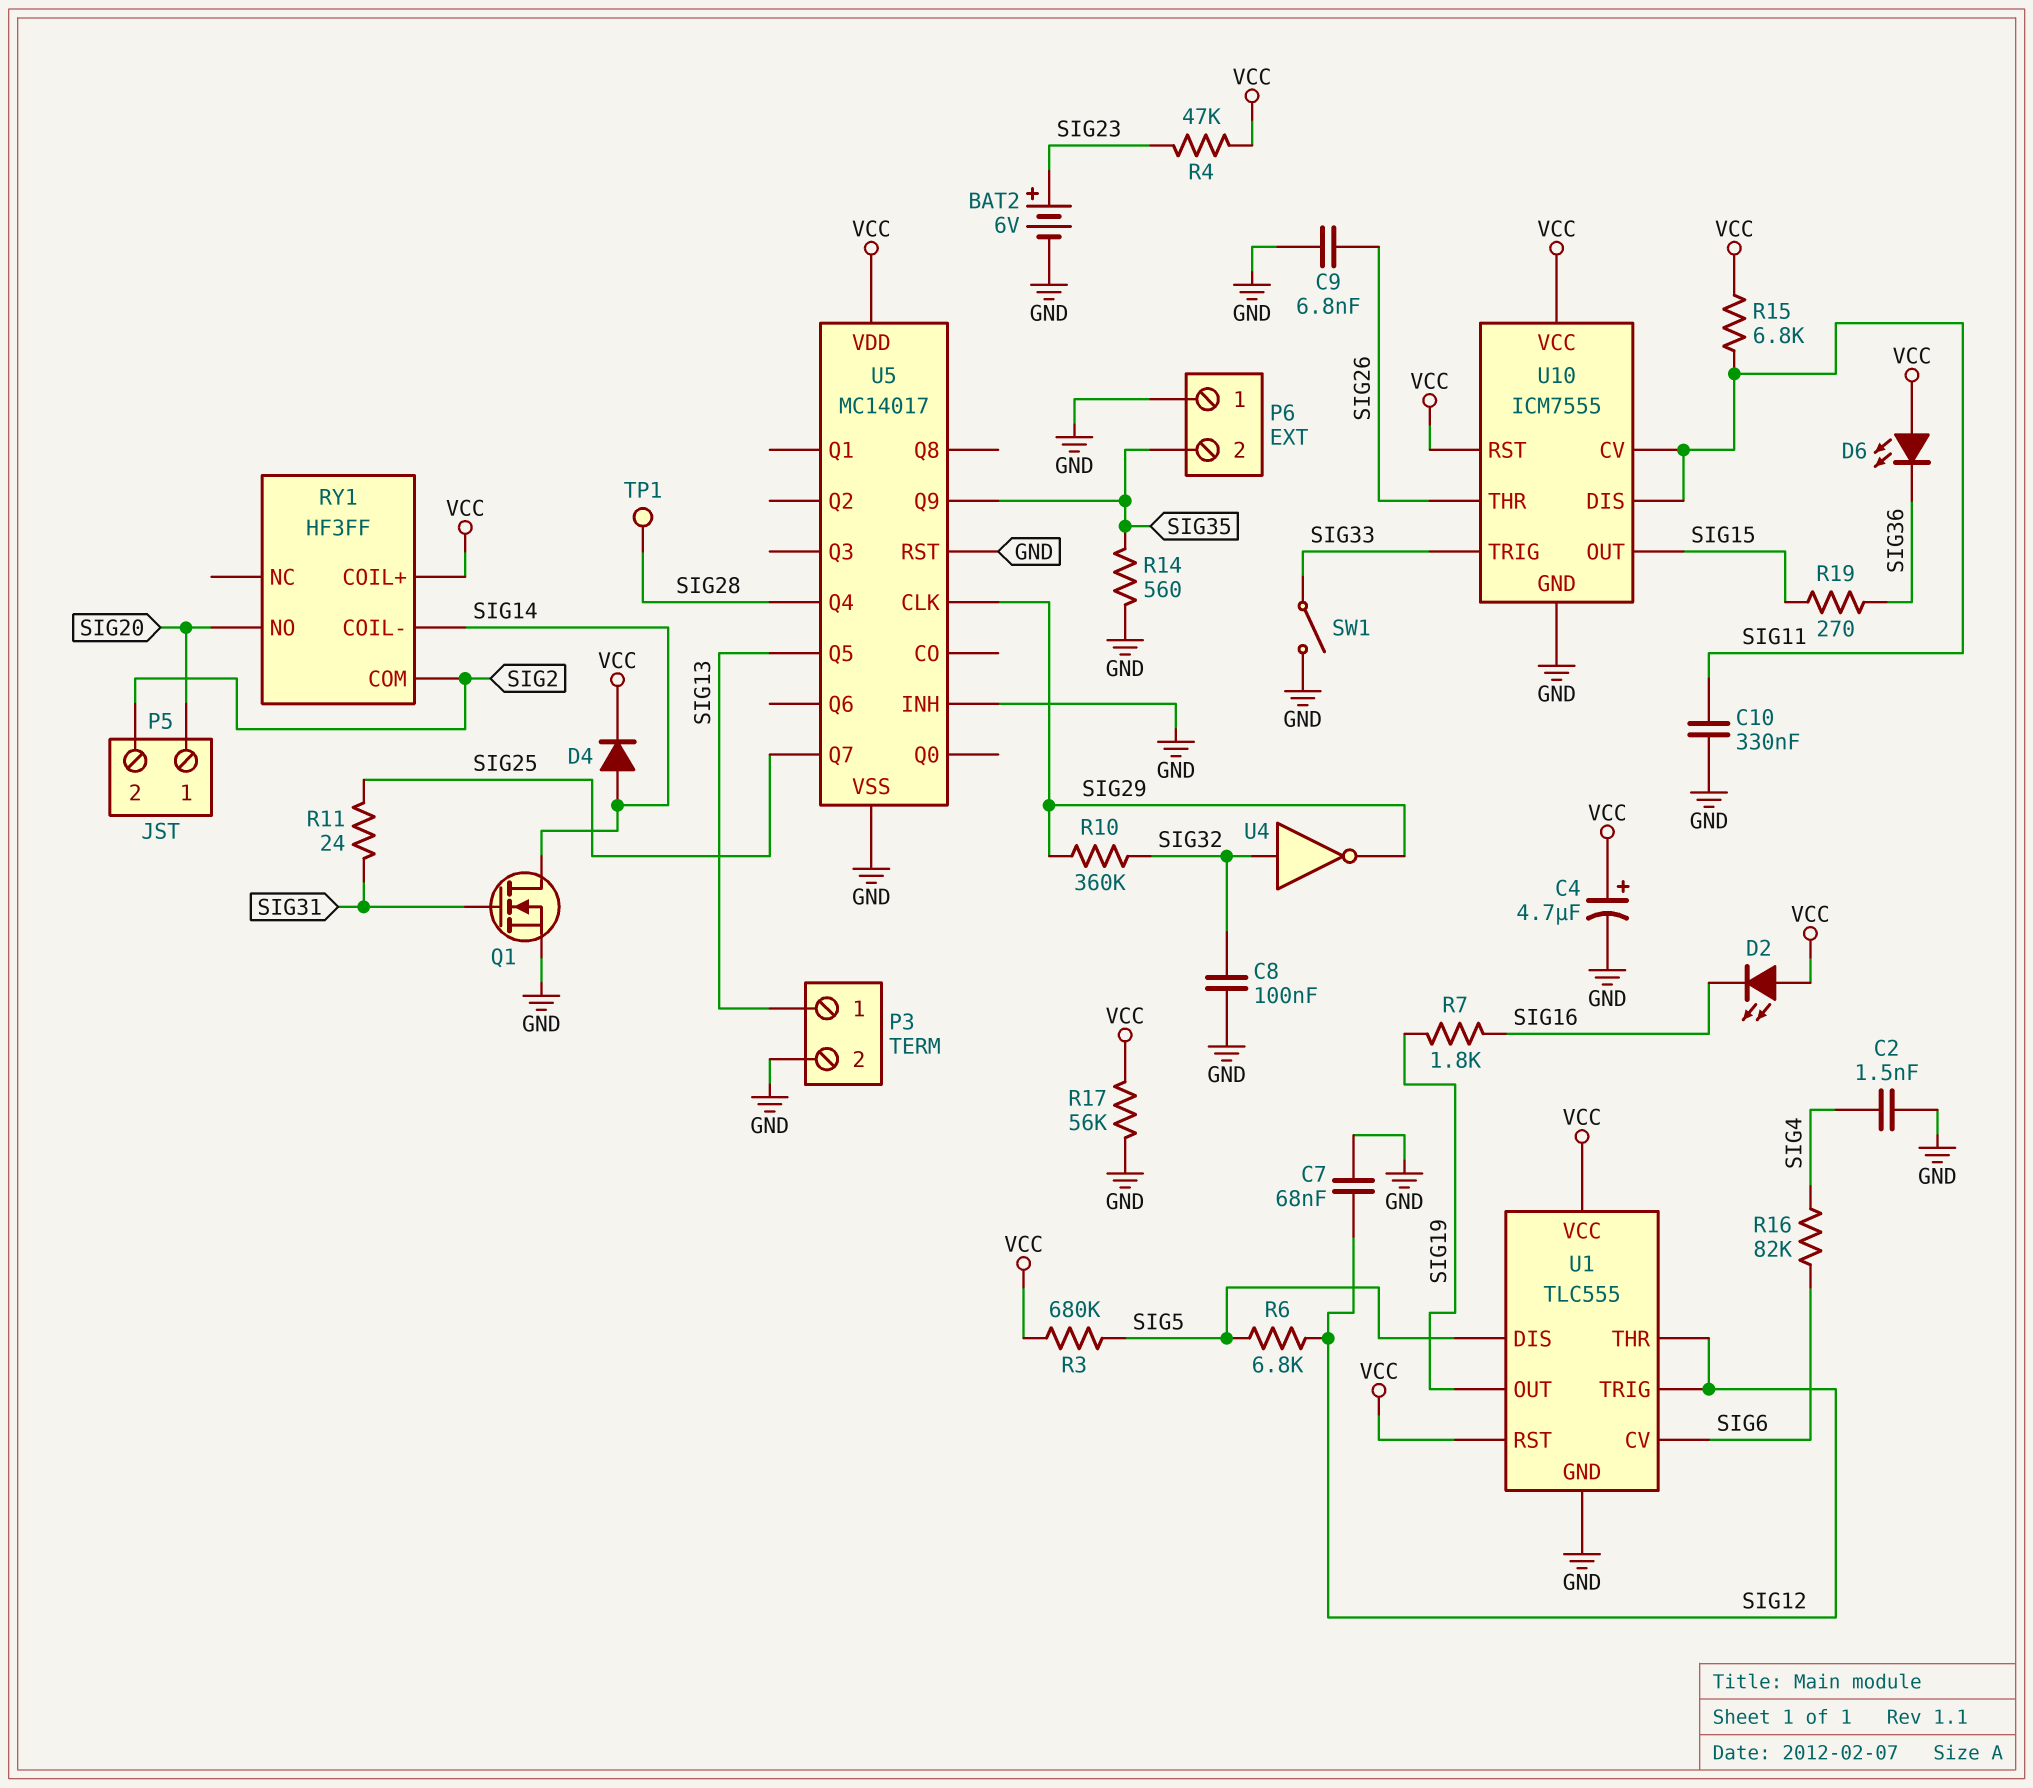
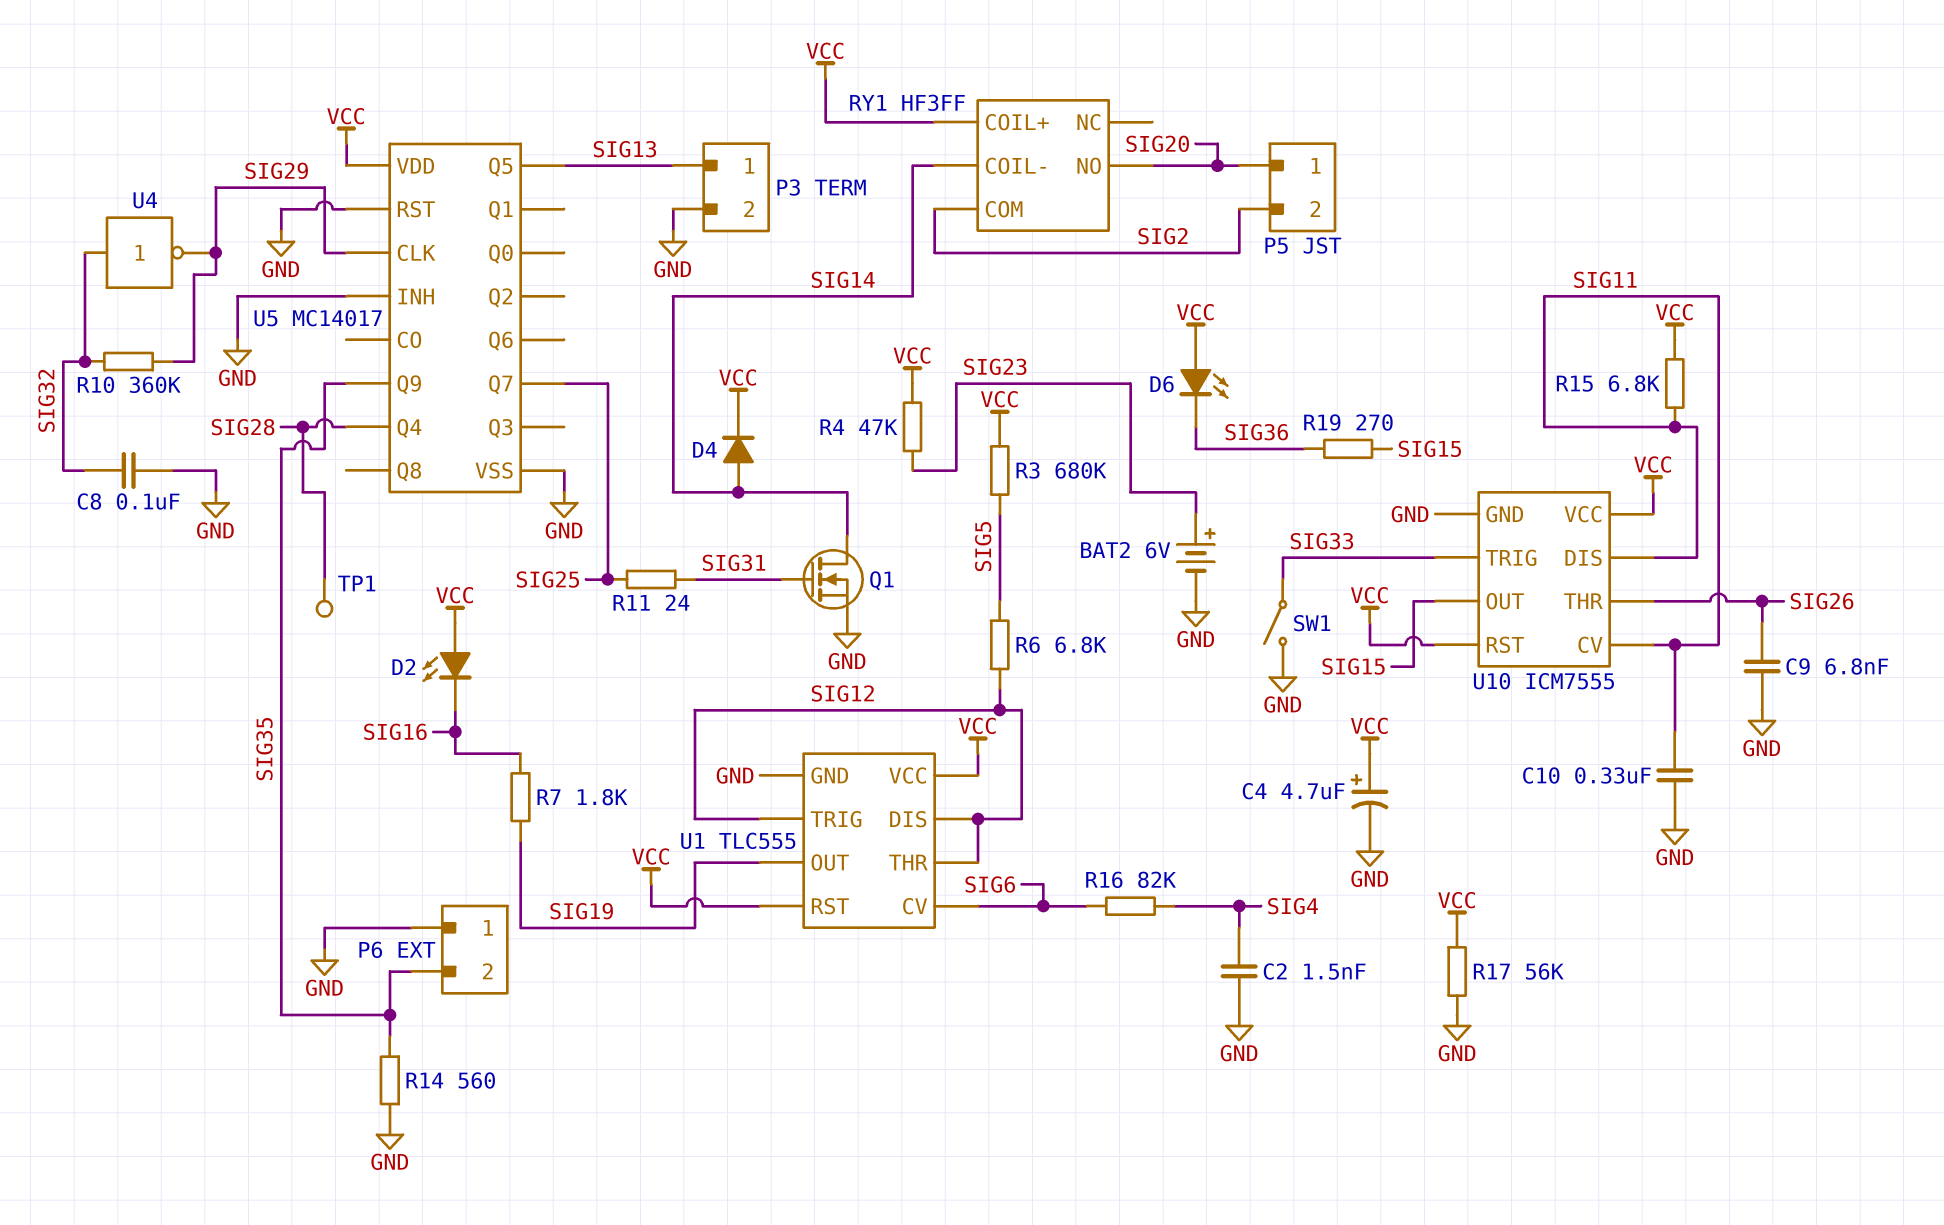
C7: 68nF (GND, SIG12) -> none
U1 pin DIS: SIG5 -> SIG12

